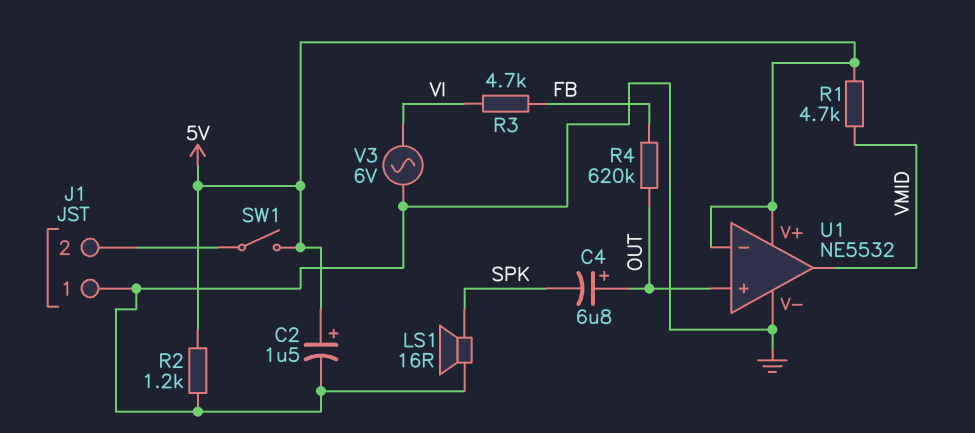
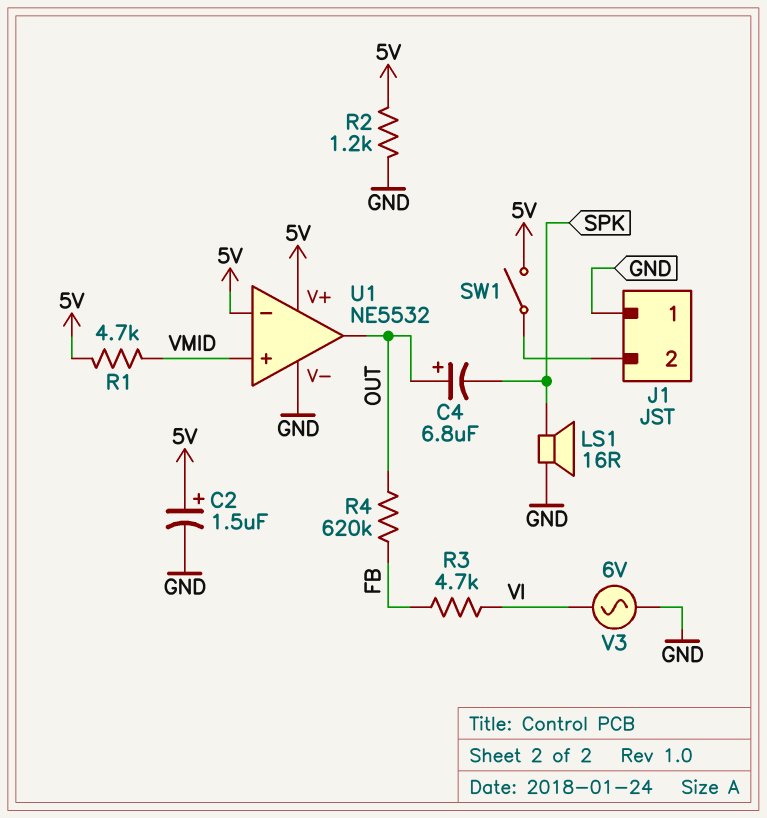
U1 pin in+: OUT -> VMID
U1 pin out: VMID -> OUT

